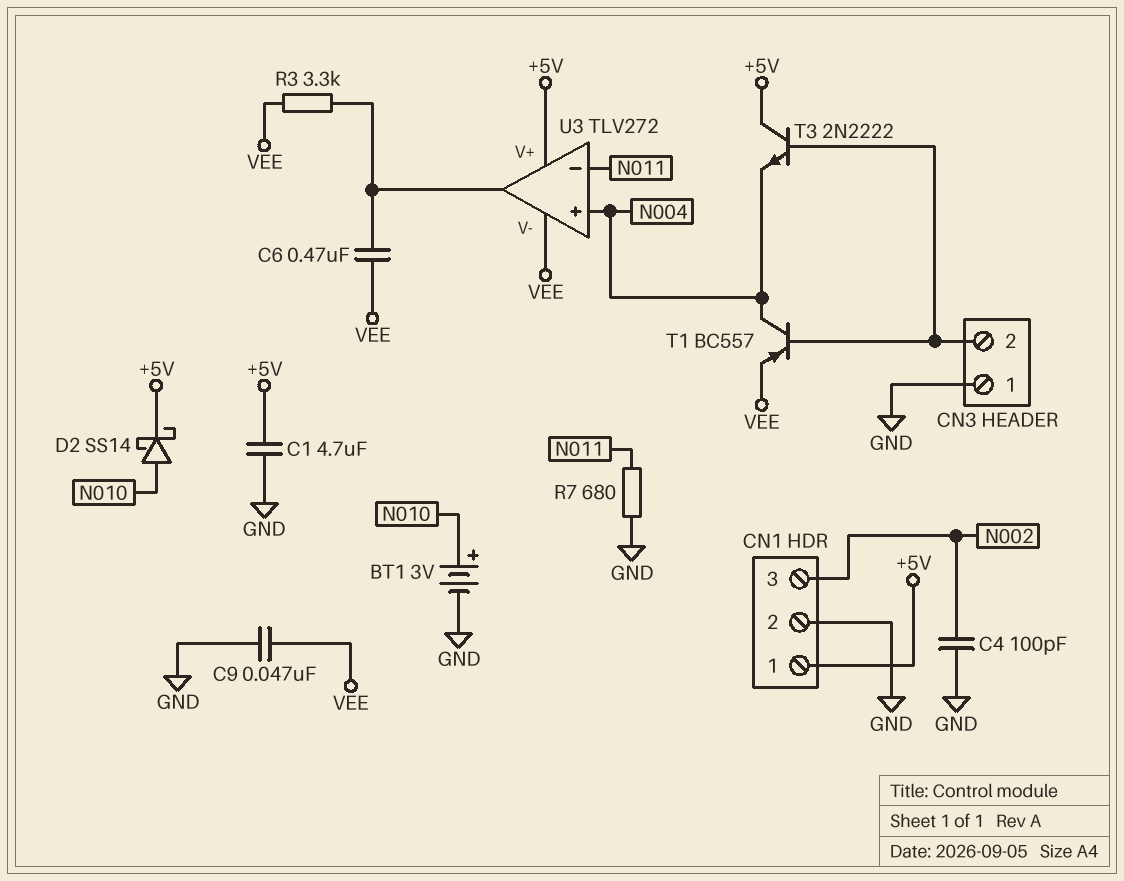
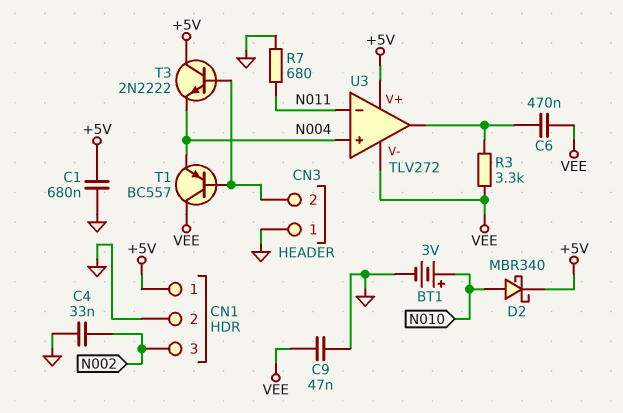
C1: 4.7uF (+5V, GND) -> 680nF (+5V, GND)
C4: 100pF (GND, N002) -> 33nF (GND, N002)
D2: schottky SS14 (A N010, K +5V) -> schottky MBR340 (A N010, K +5V)
T1: PNP BC557 (B CN3/2, C N004, E VEE) -> PNP BC557 (B CN3/2, C VEE, E N004)

